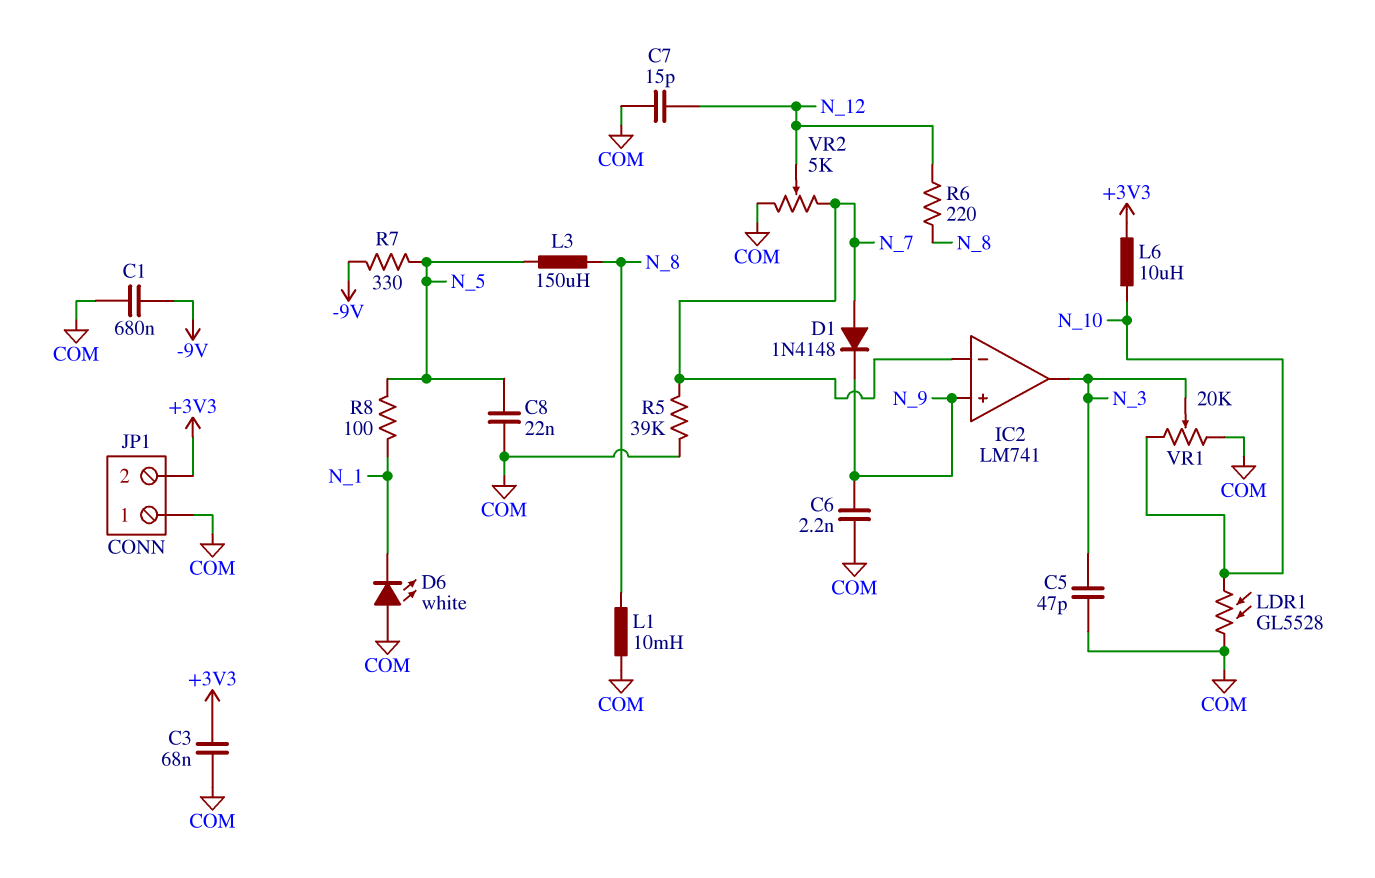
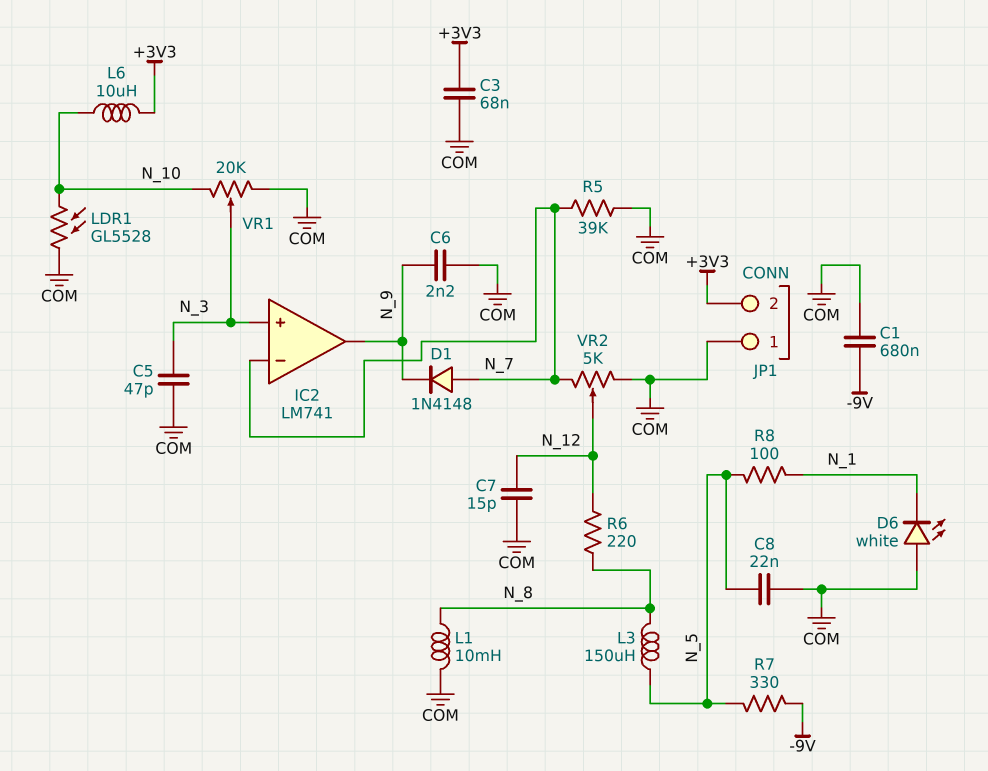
IC2 pin in+: N_9 -> N_3
IC2 pin out: N_3 -> N_9

